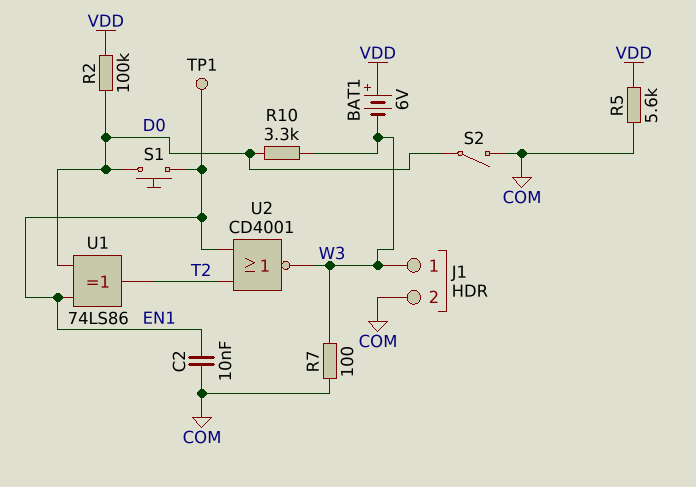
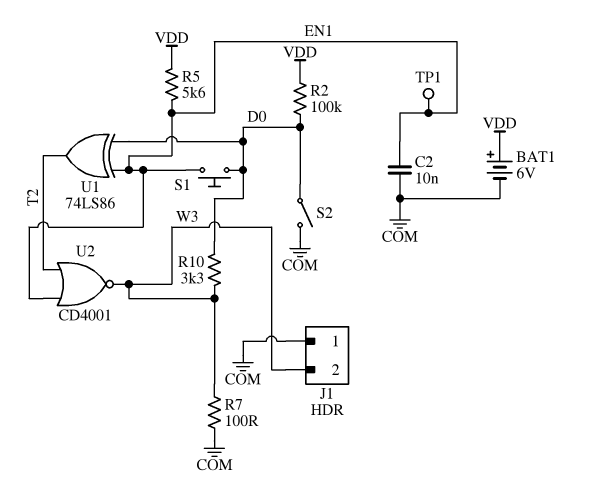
BAT1: 6V (plus VDD, minus W3) -> 6V (plus VDD, minus COM)
J1 pin 1: W3 -> COM
J1 pin 2: COM -> W3
R5: 5.6k (COM, VDD) -> 5.6k (EN1, VDD)

